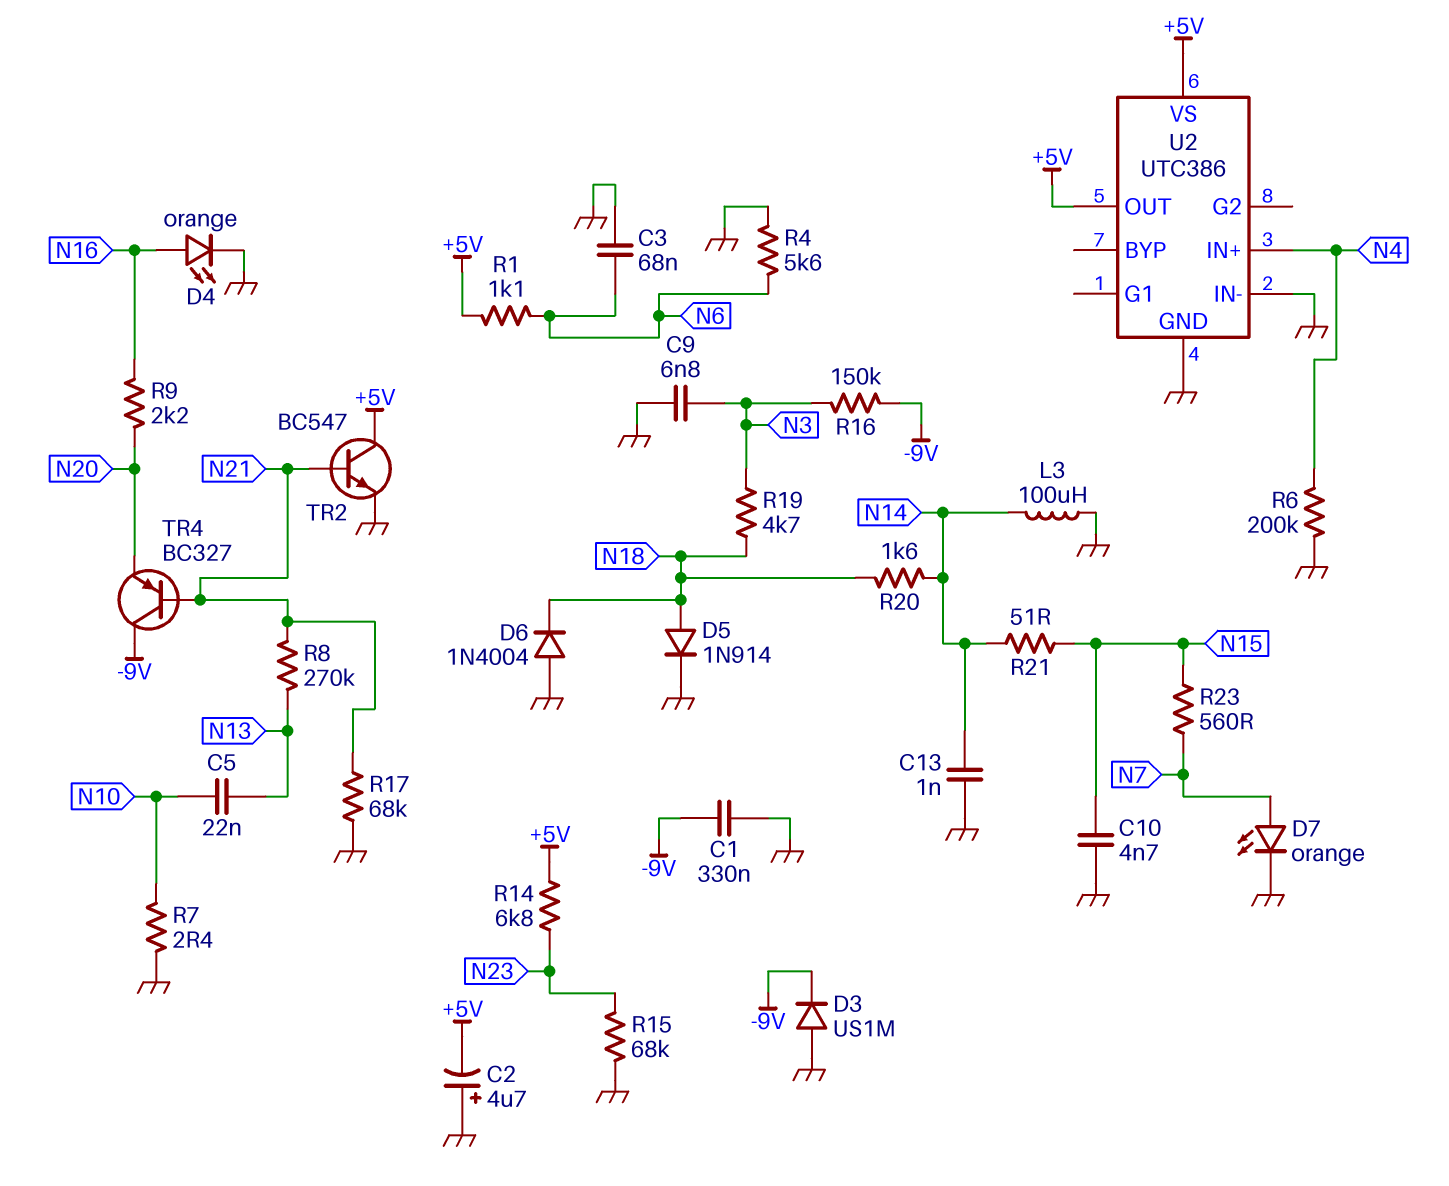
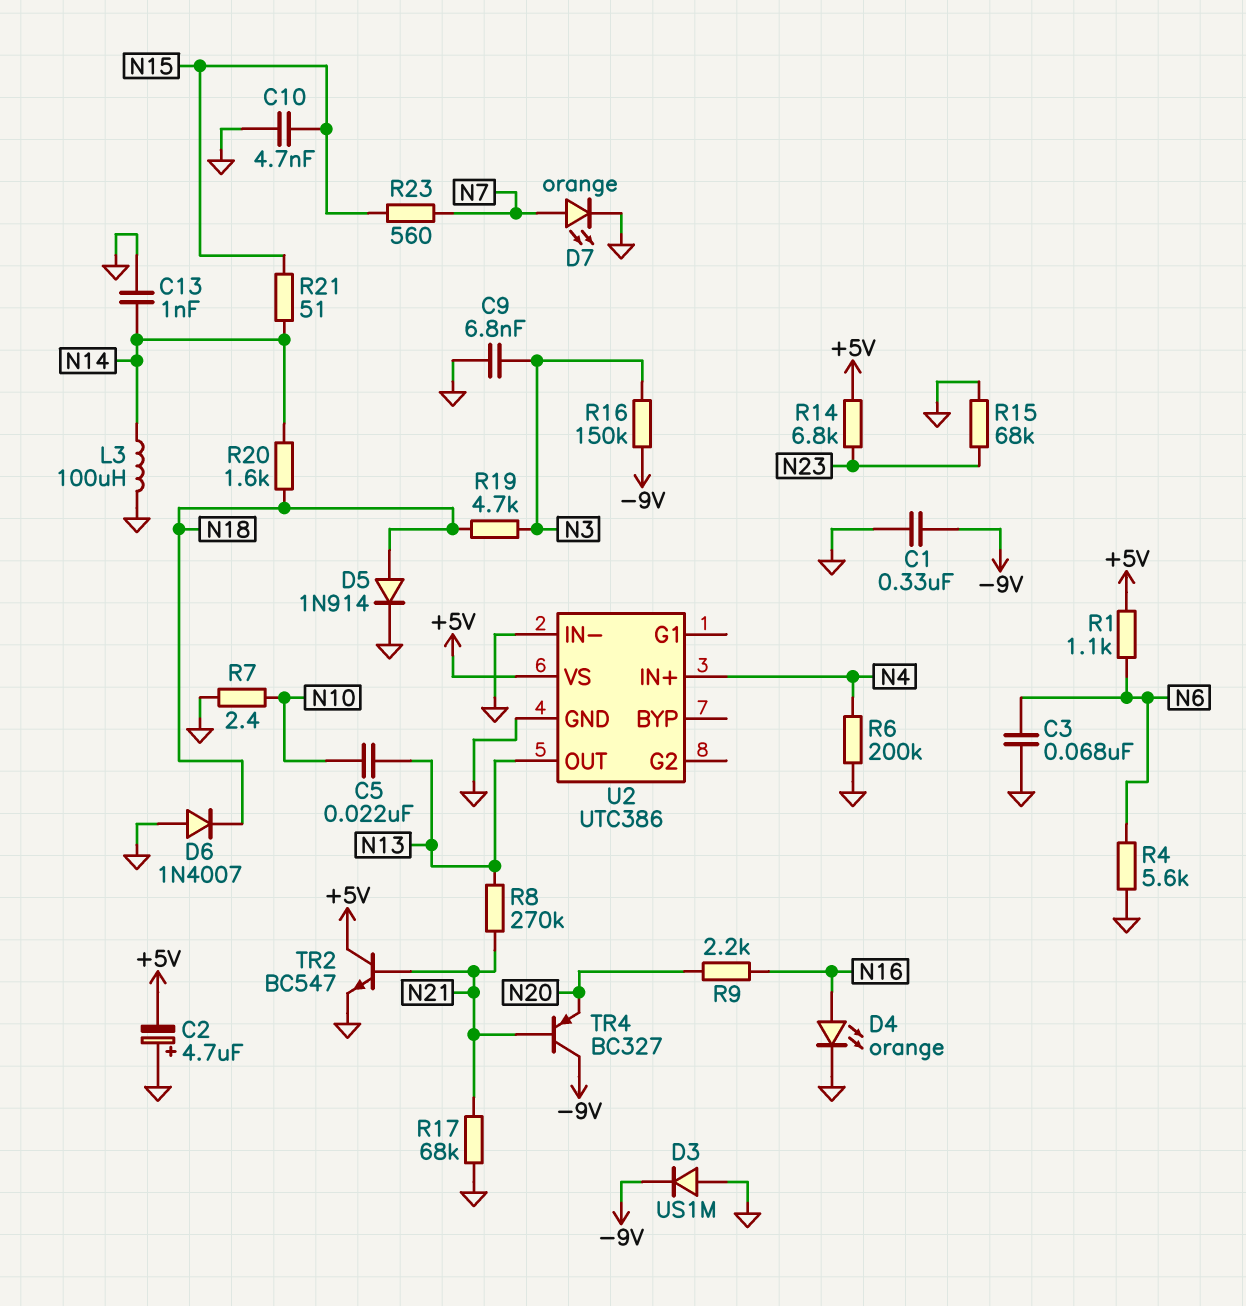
D6: diode 1N4004 (A GND, K N18) -> diode 1N4007 (A GND, K N18)
U2 pin OUT: +5V -> N13

